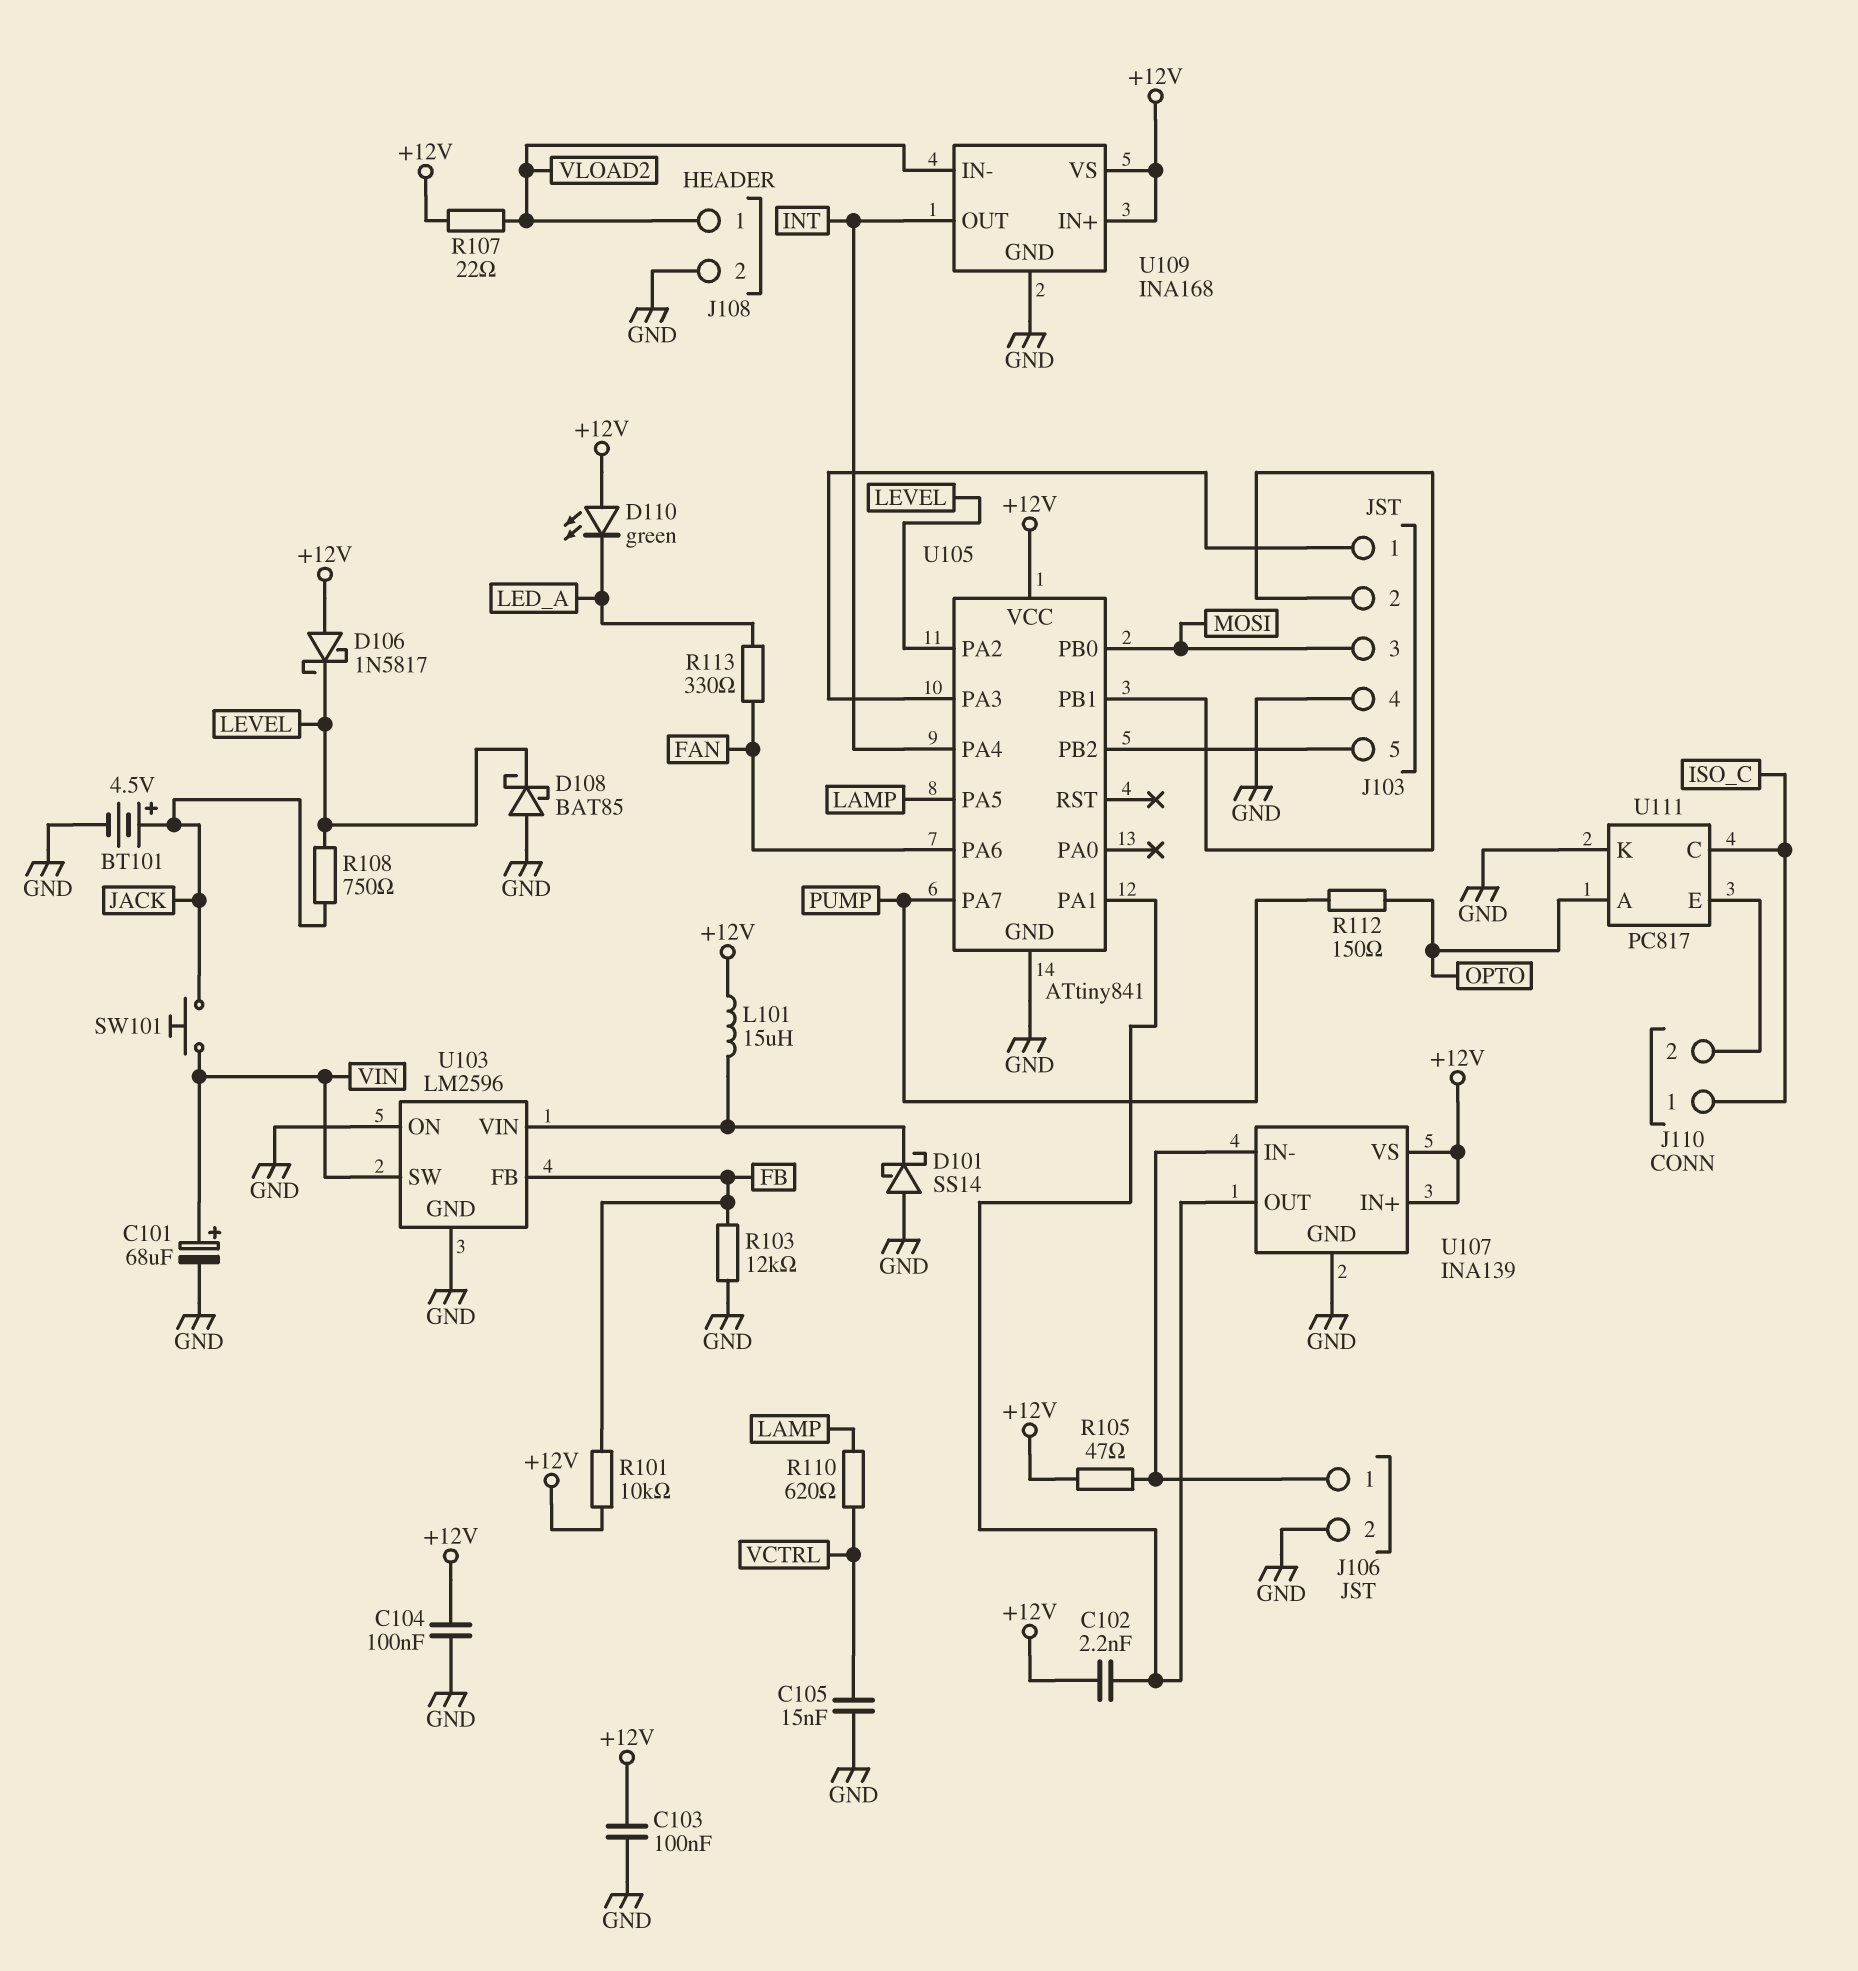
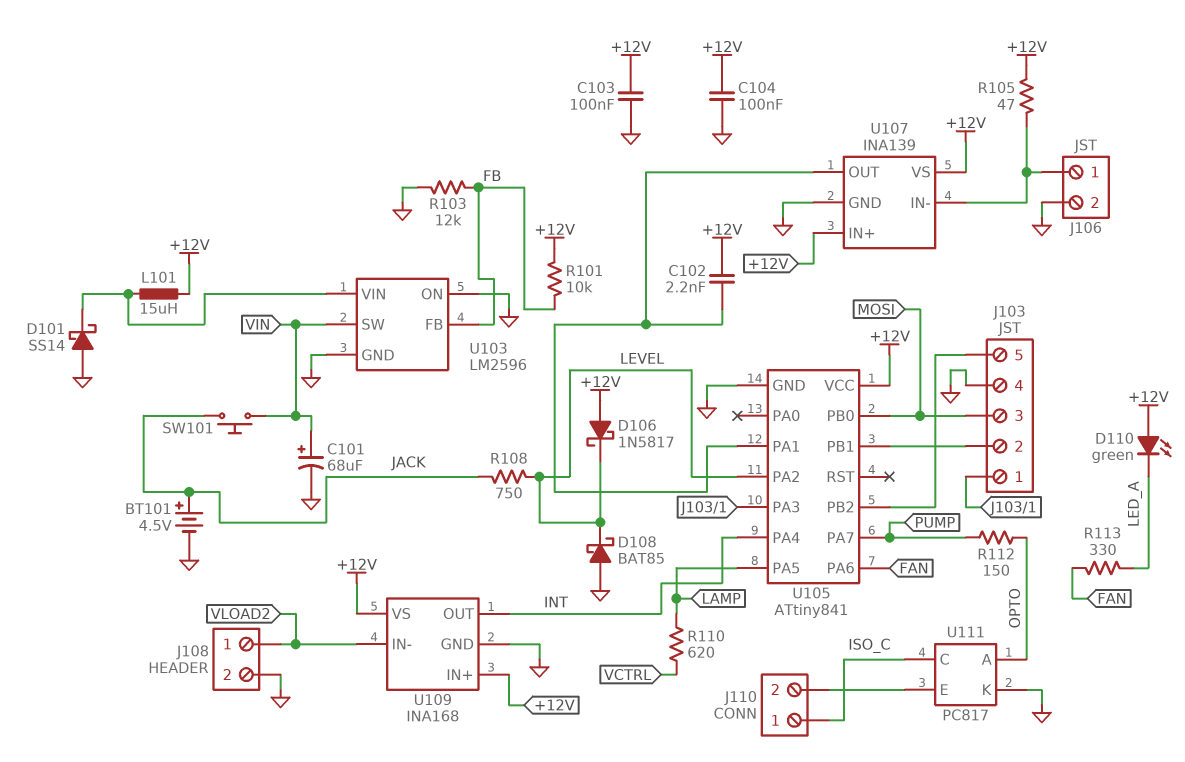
C105: 15nF (GND, VCTRL) -> none
R107: 22 (+12V, VLOAD2) -> none

